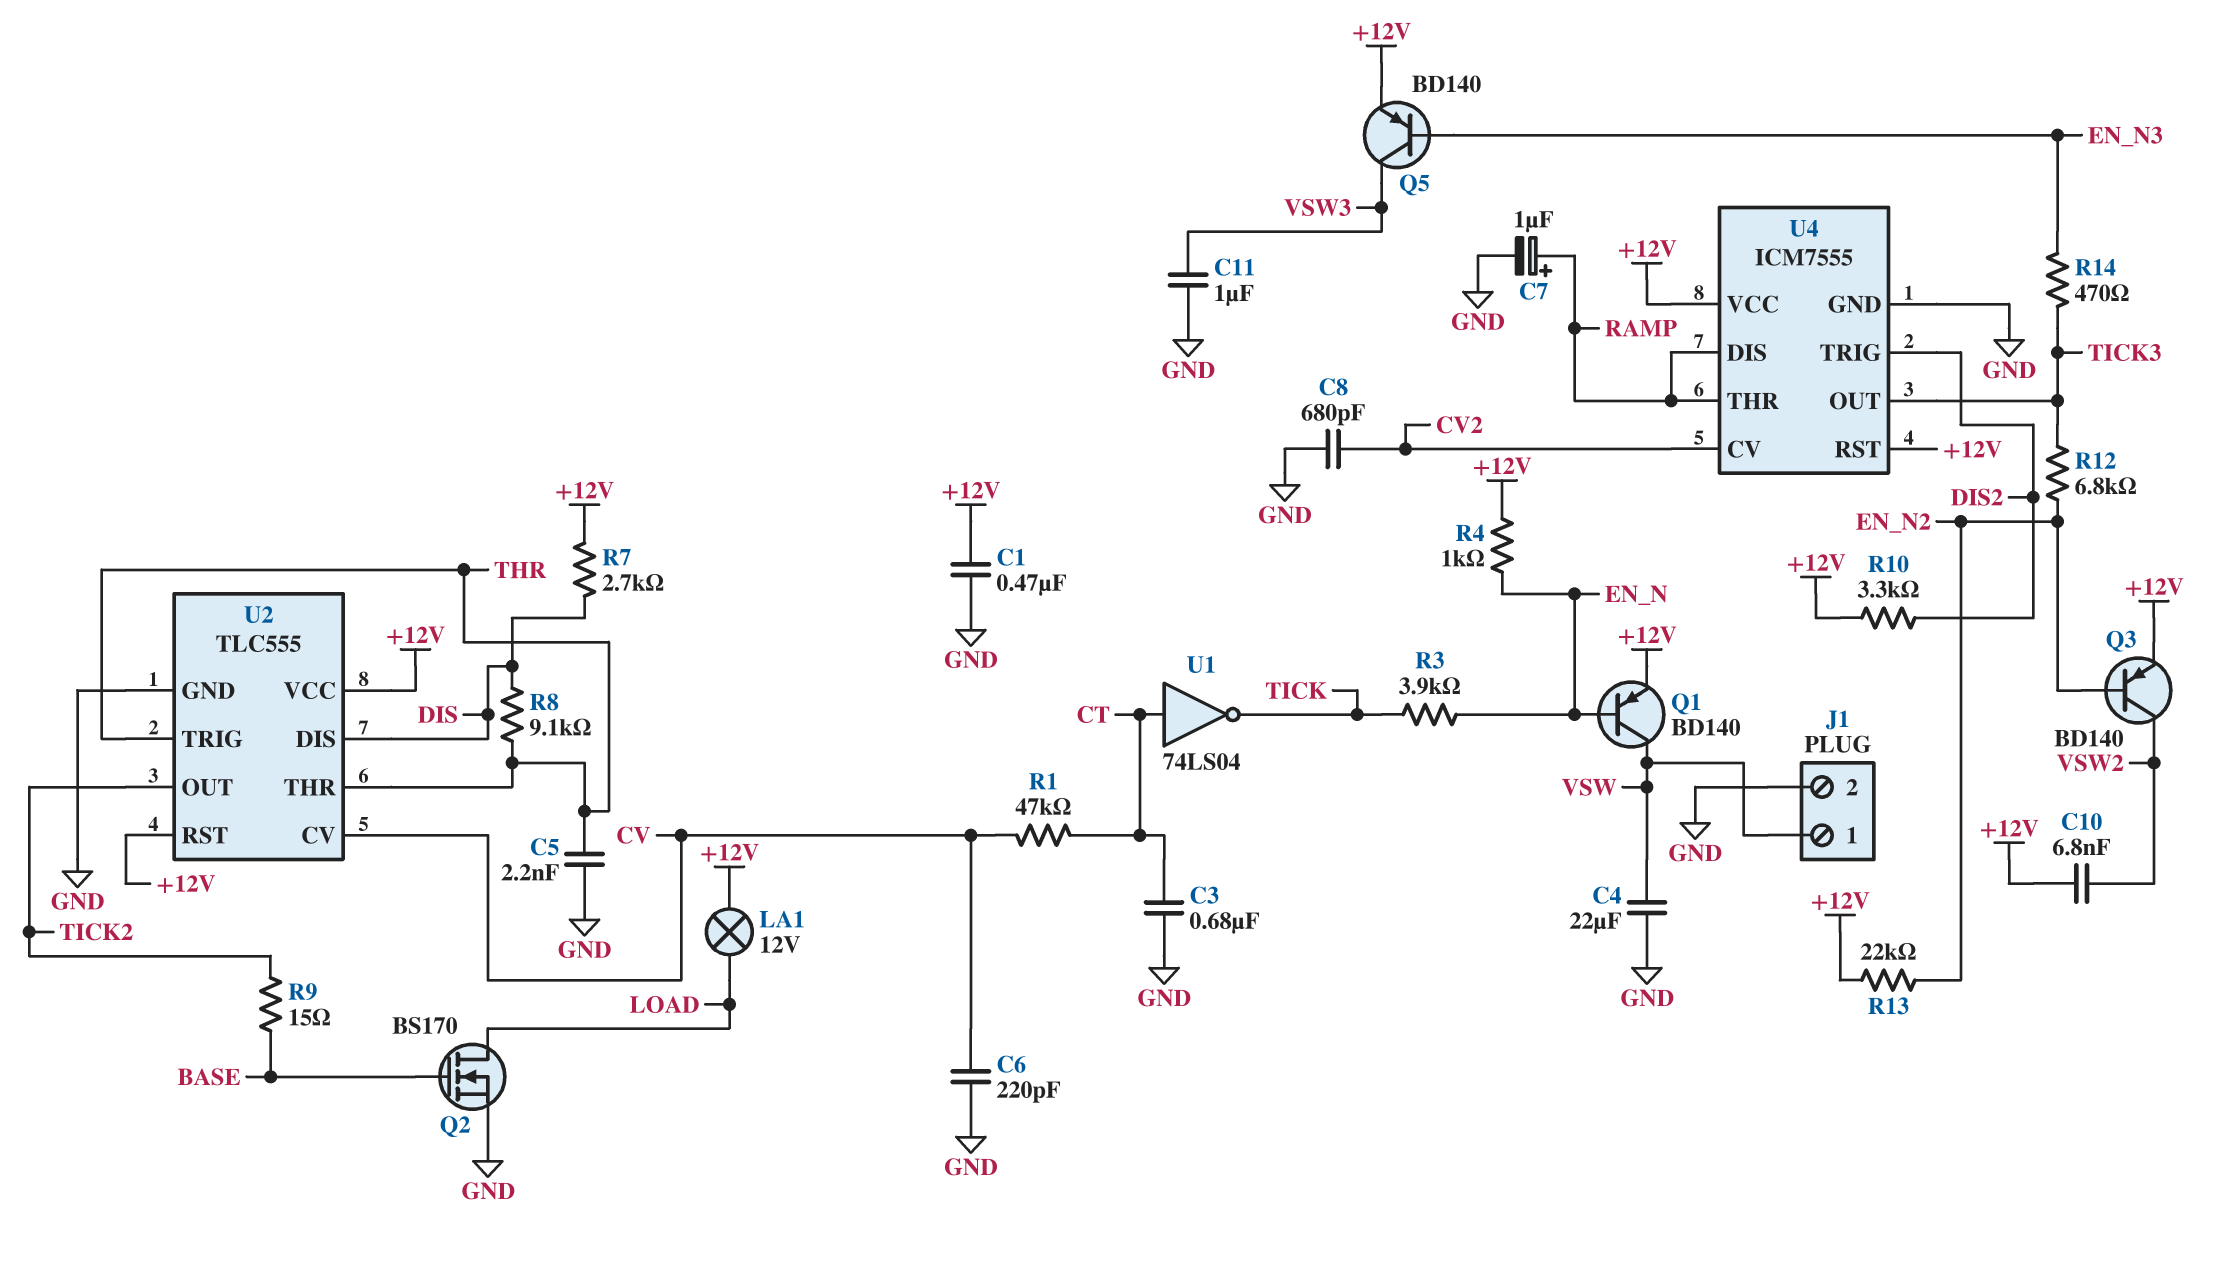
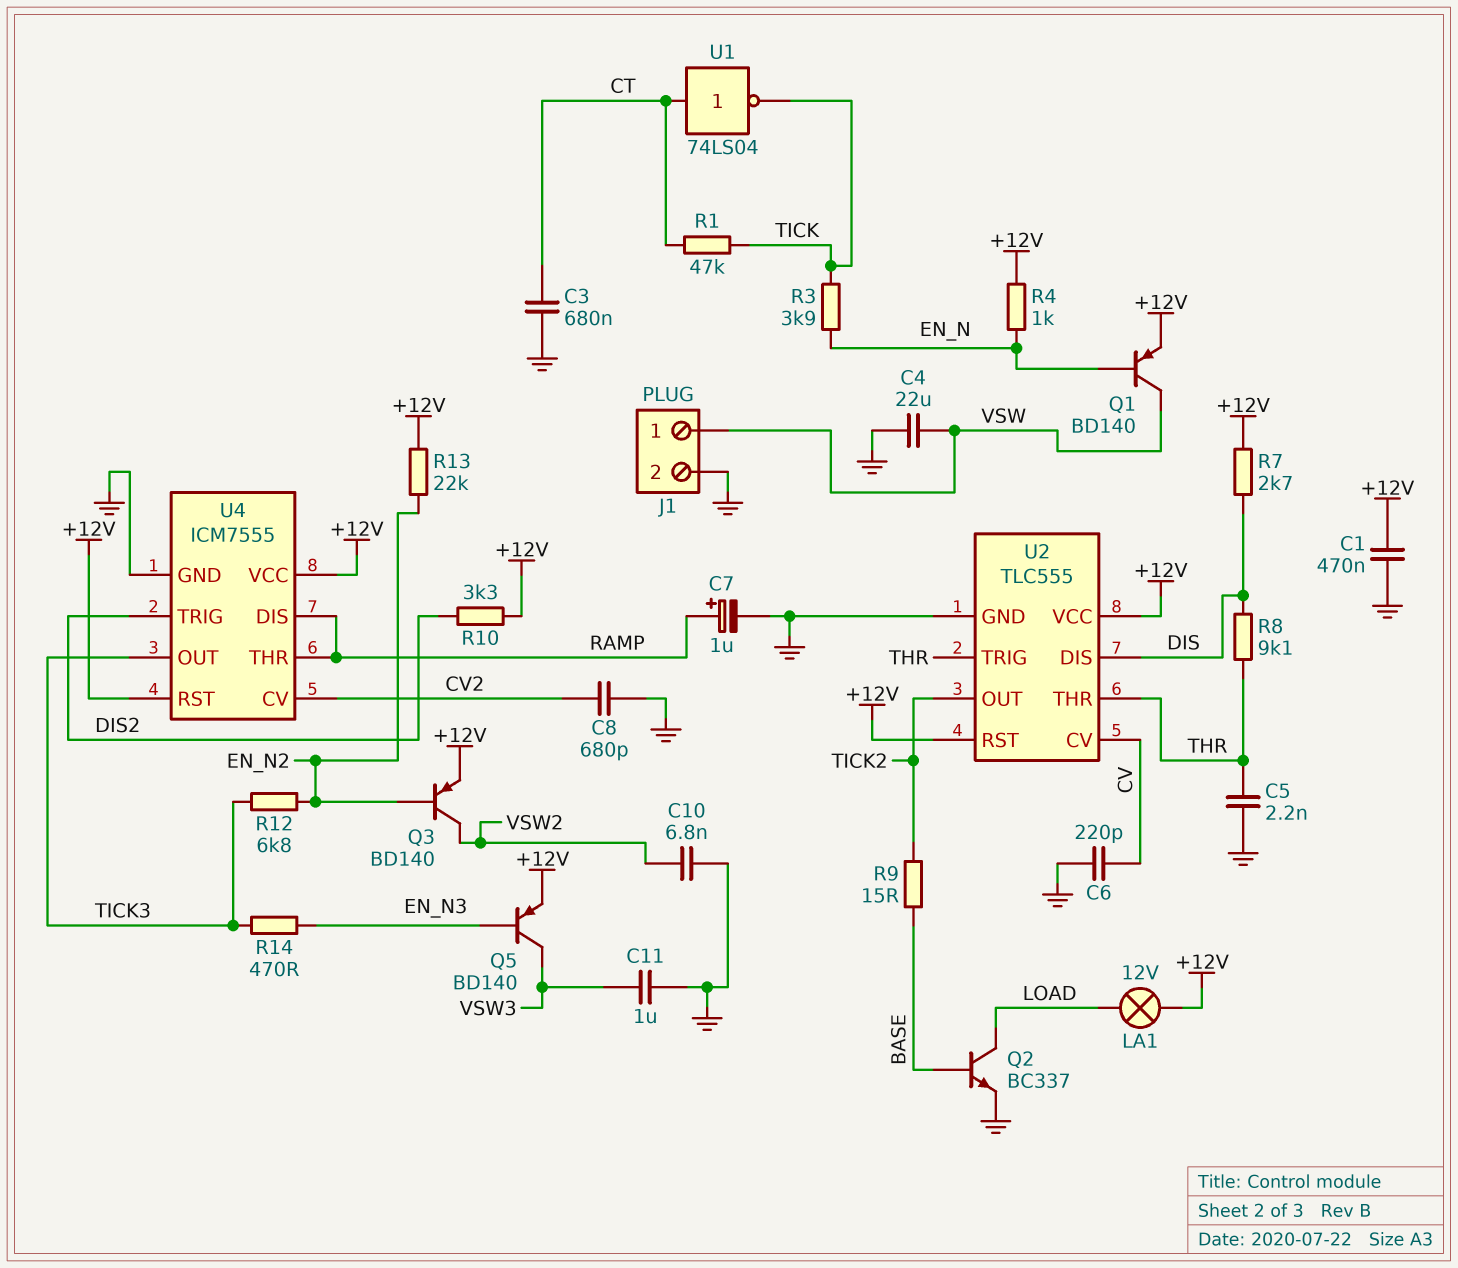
C10: 6.8nF (+12V, VSW2) -> 6.8nF (GND, VSW2)
Q2: NMOS BS170 (G BASE, D LOAD, S GND) -> NPN BC337 (B BASE, C LOAD, E GND)
R1: 47k (CT, CV) -> 47k (CT, TICK)

